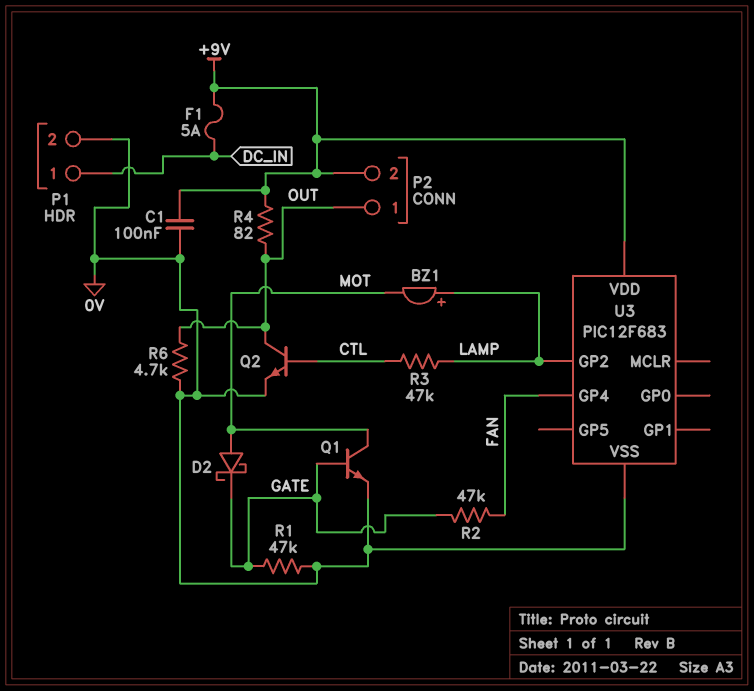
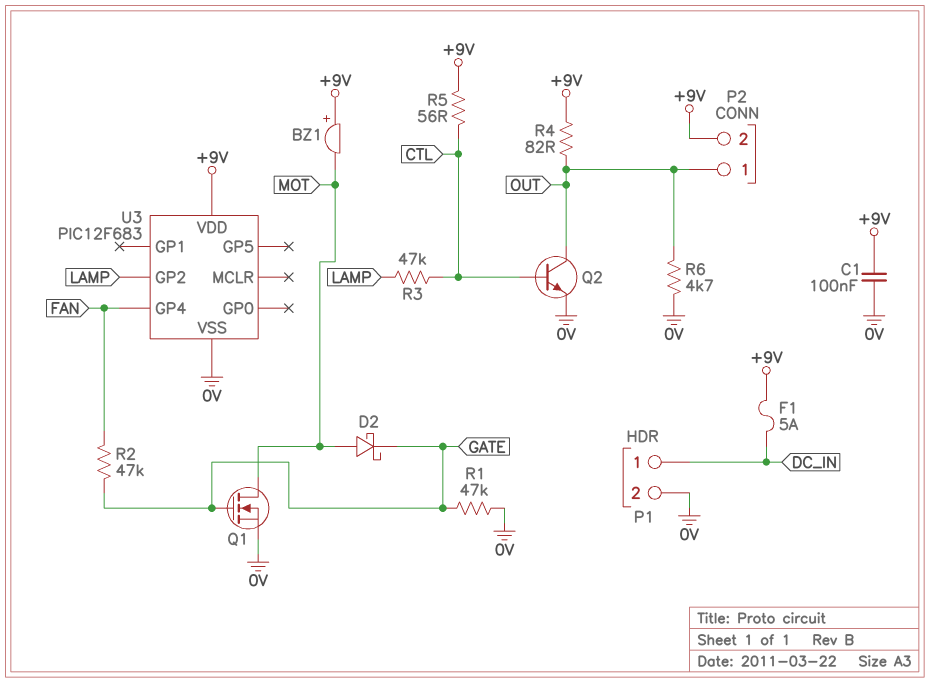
BZ1: buzzer (plus LAMP, minus MOT) -> buzzer (plus +9V, minus MOT)
Q1: NPN (B GATE, C MOT, E 0V) -> NMOS (G GATE, D MOT, S 0V)
R5: none -> 56 (+9V, CTL)

